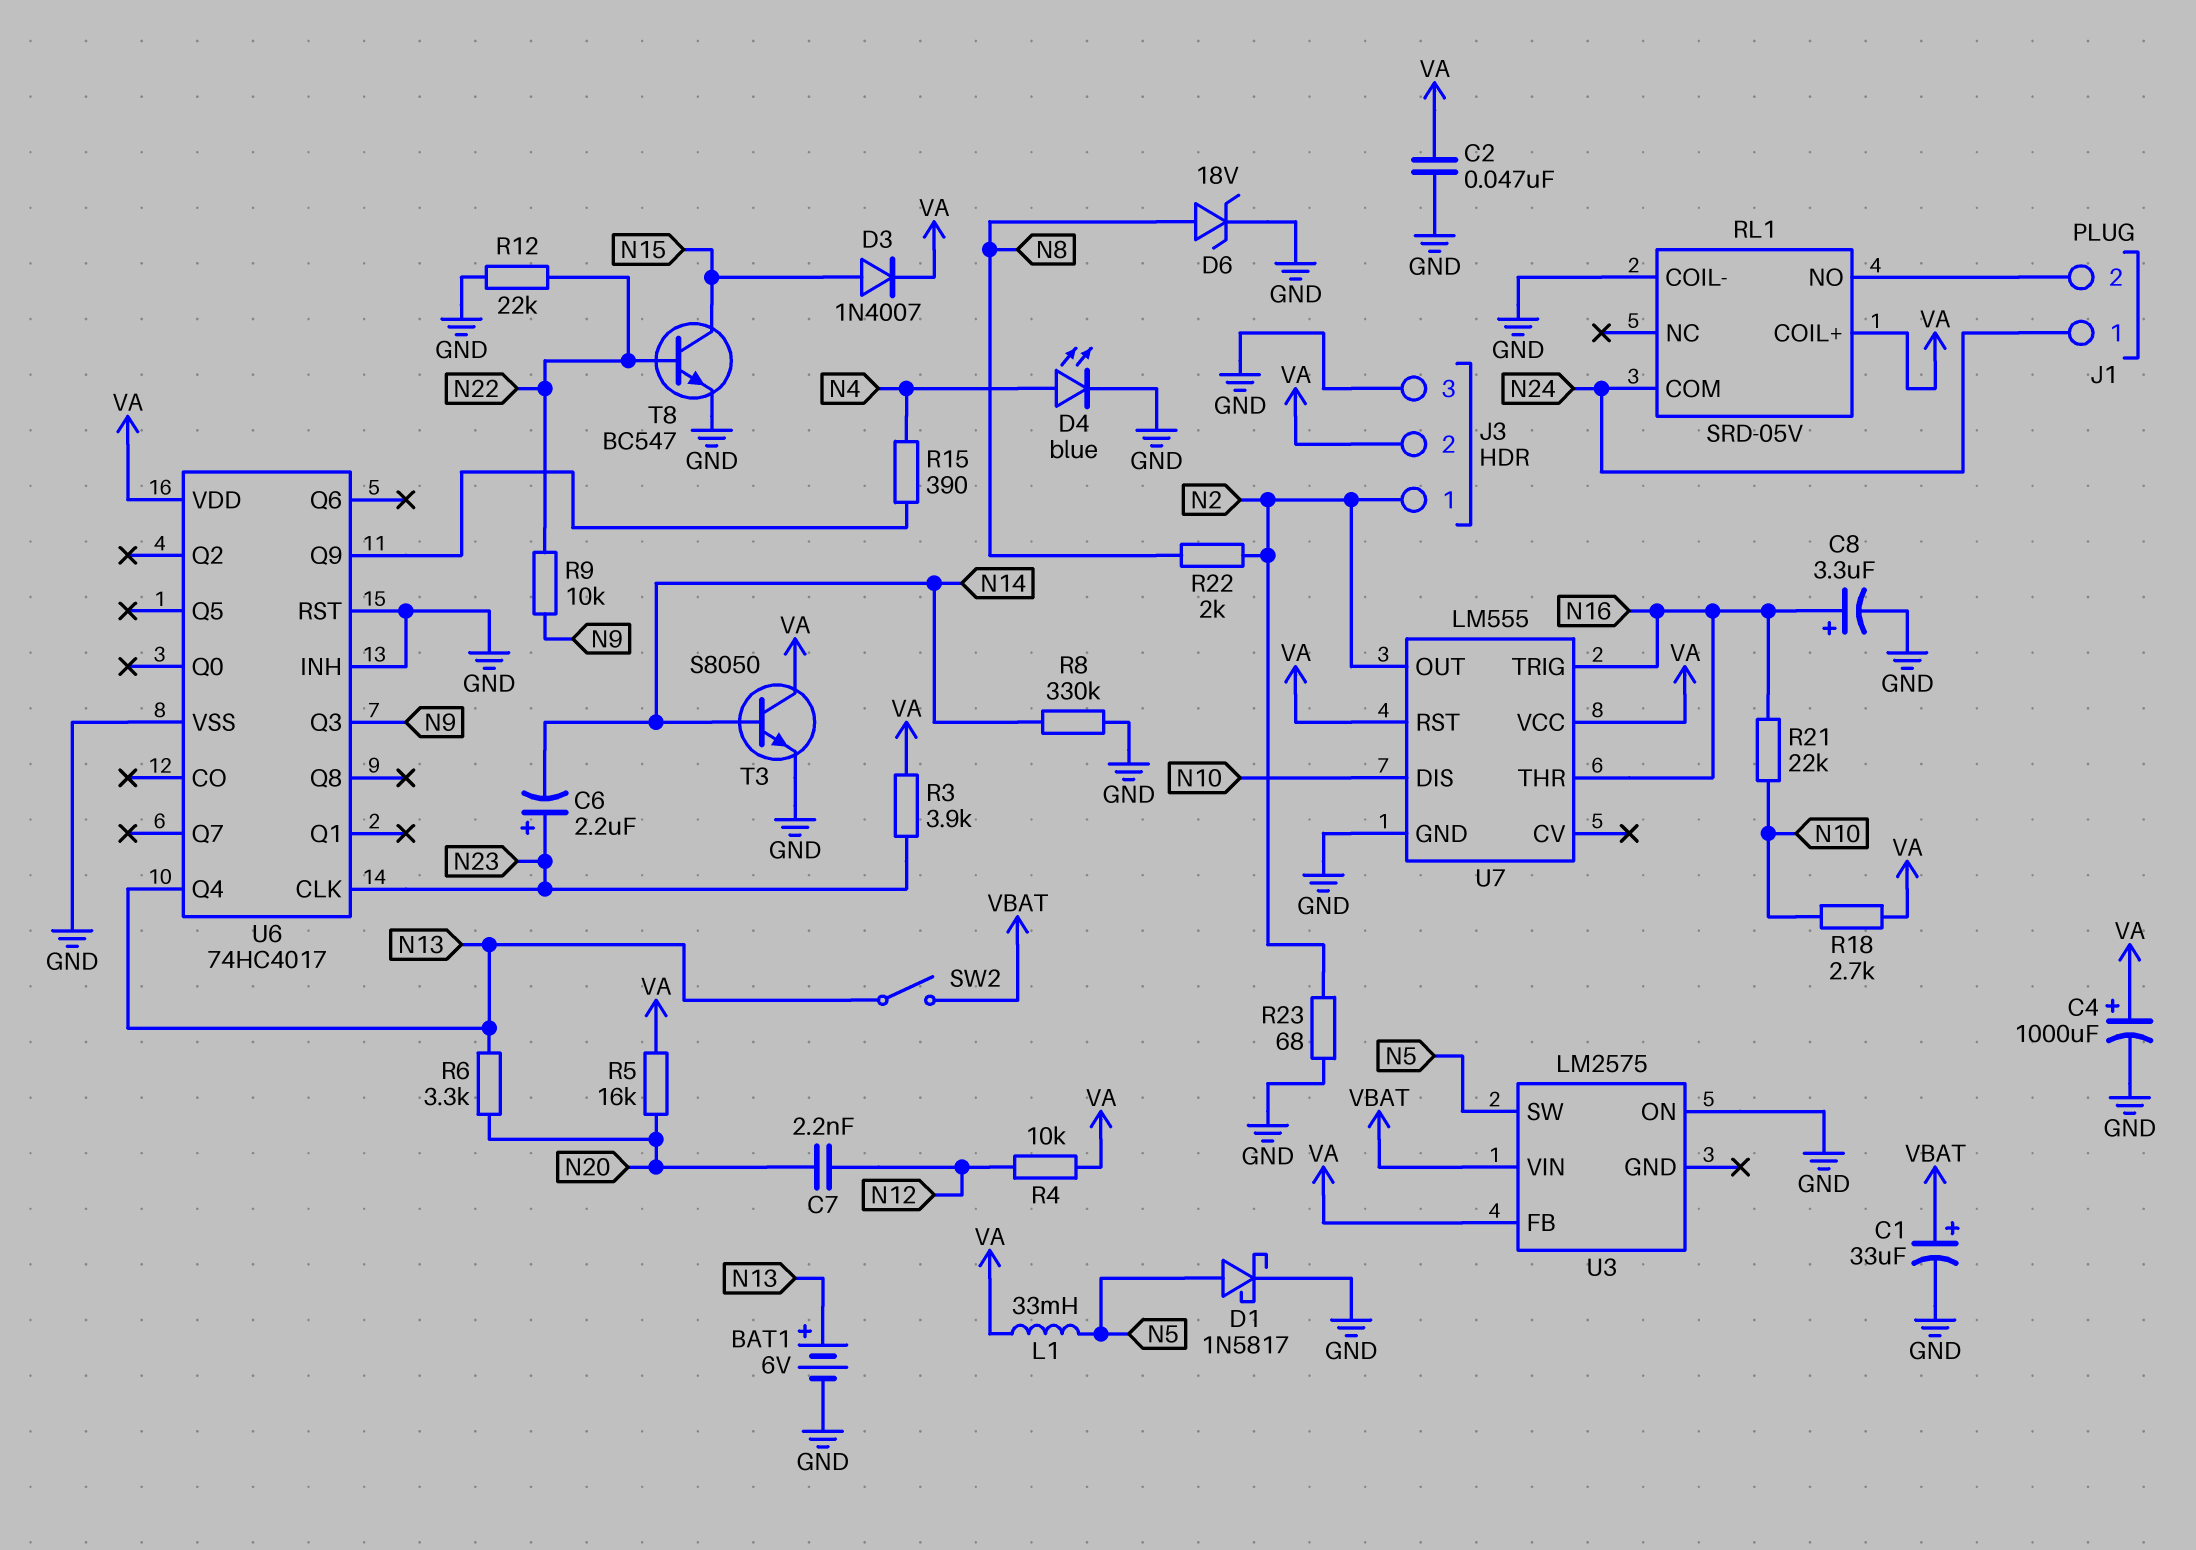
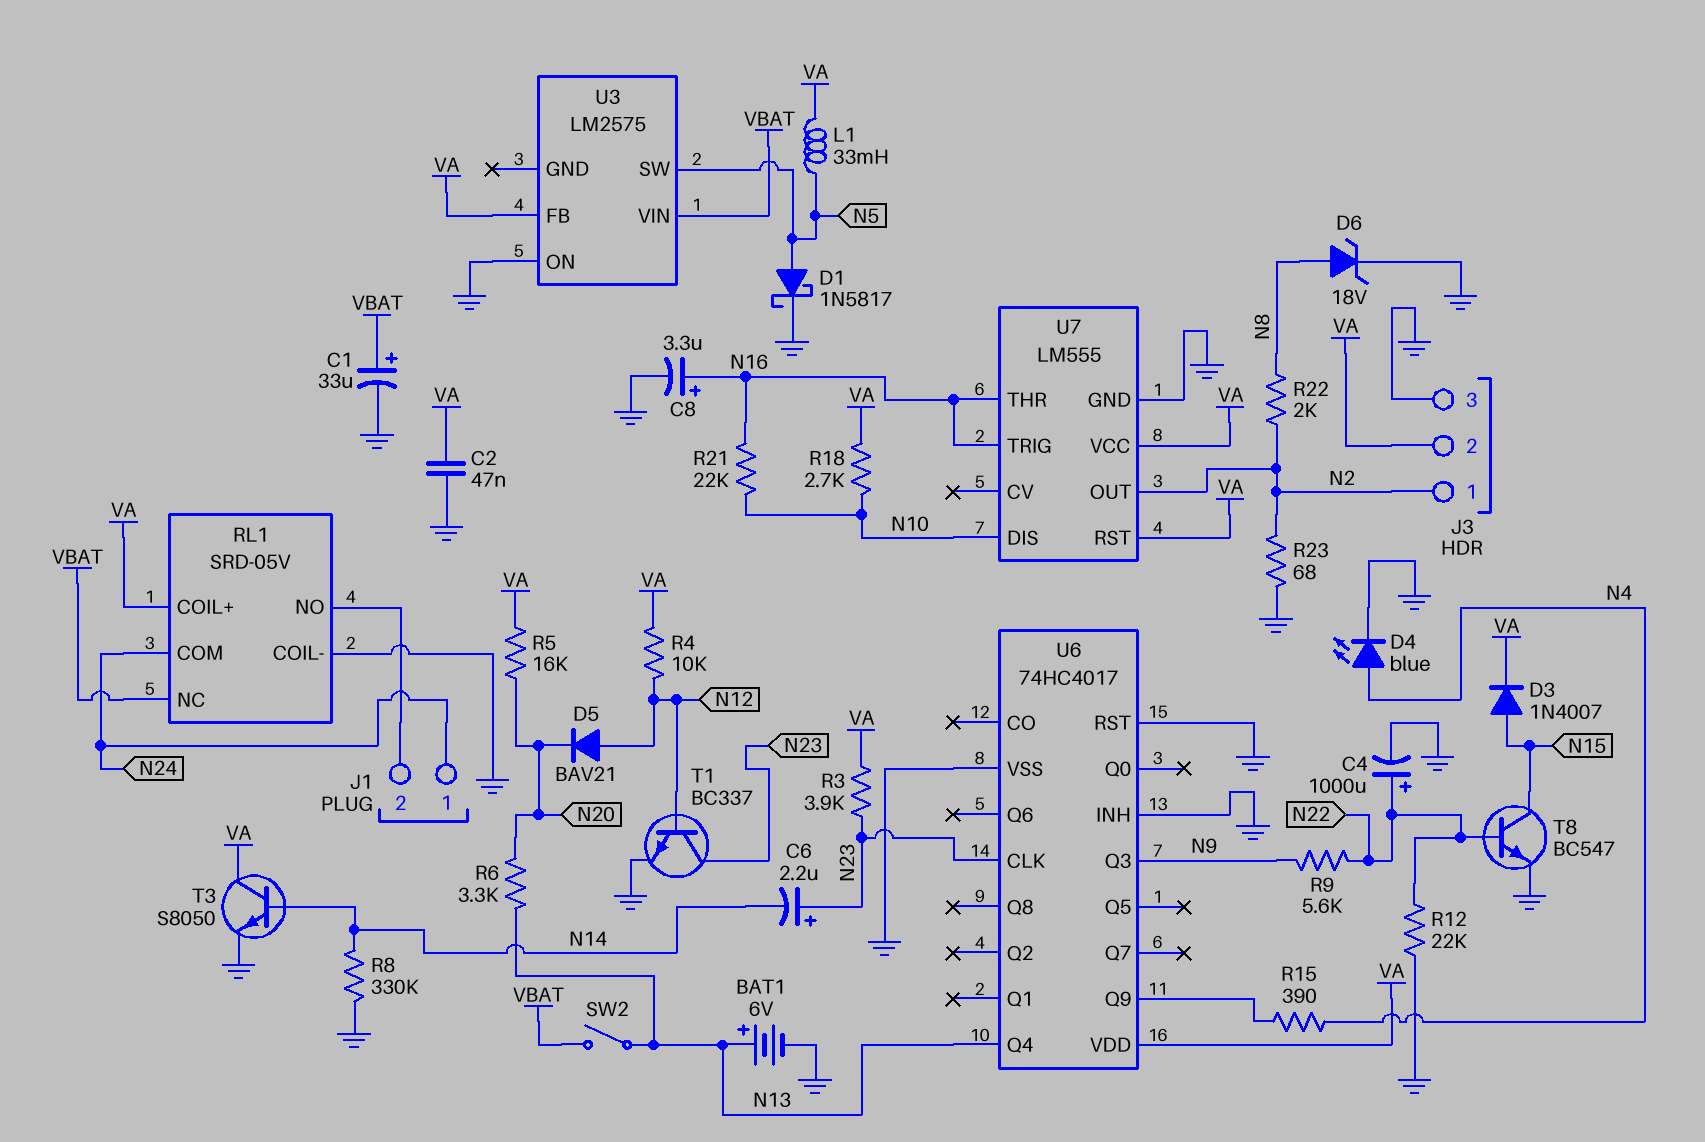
C4: 1000uF (plus VA, minus GND) -> 1000uF (plus N22, minus GND)
C7: 2.2nF (N12, N20) -> none
D5: none -> diode BAV21 (A N12, K N20)
R9: 10k (N9, N22) -> 5.6k (N9, N22)
RL1 pin NC: none -> VBAT
T1: none -> NPN BC337 (B N12, C N23, E GND)

